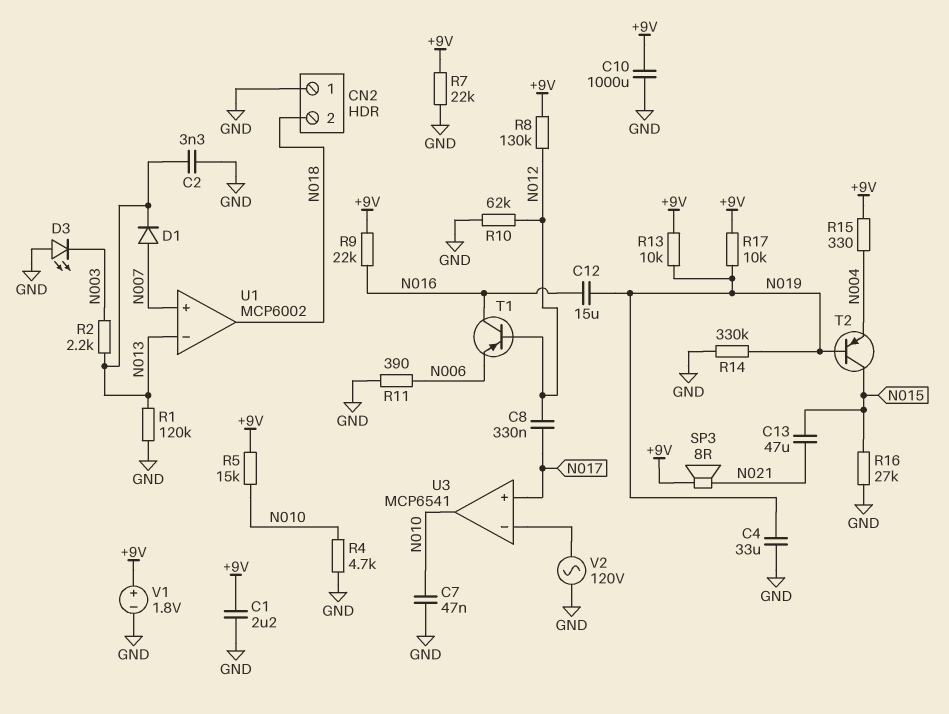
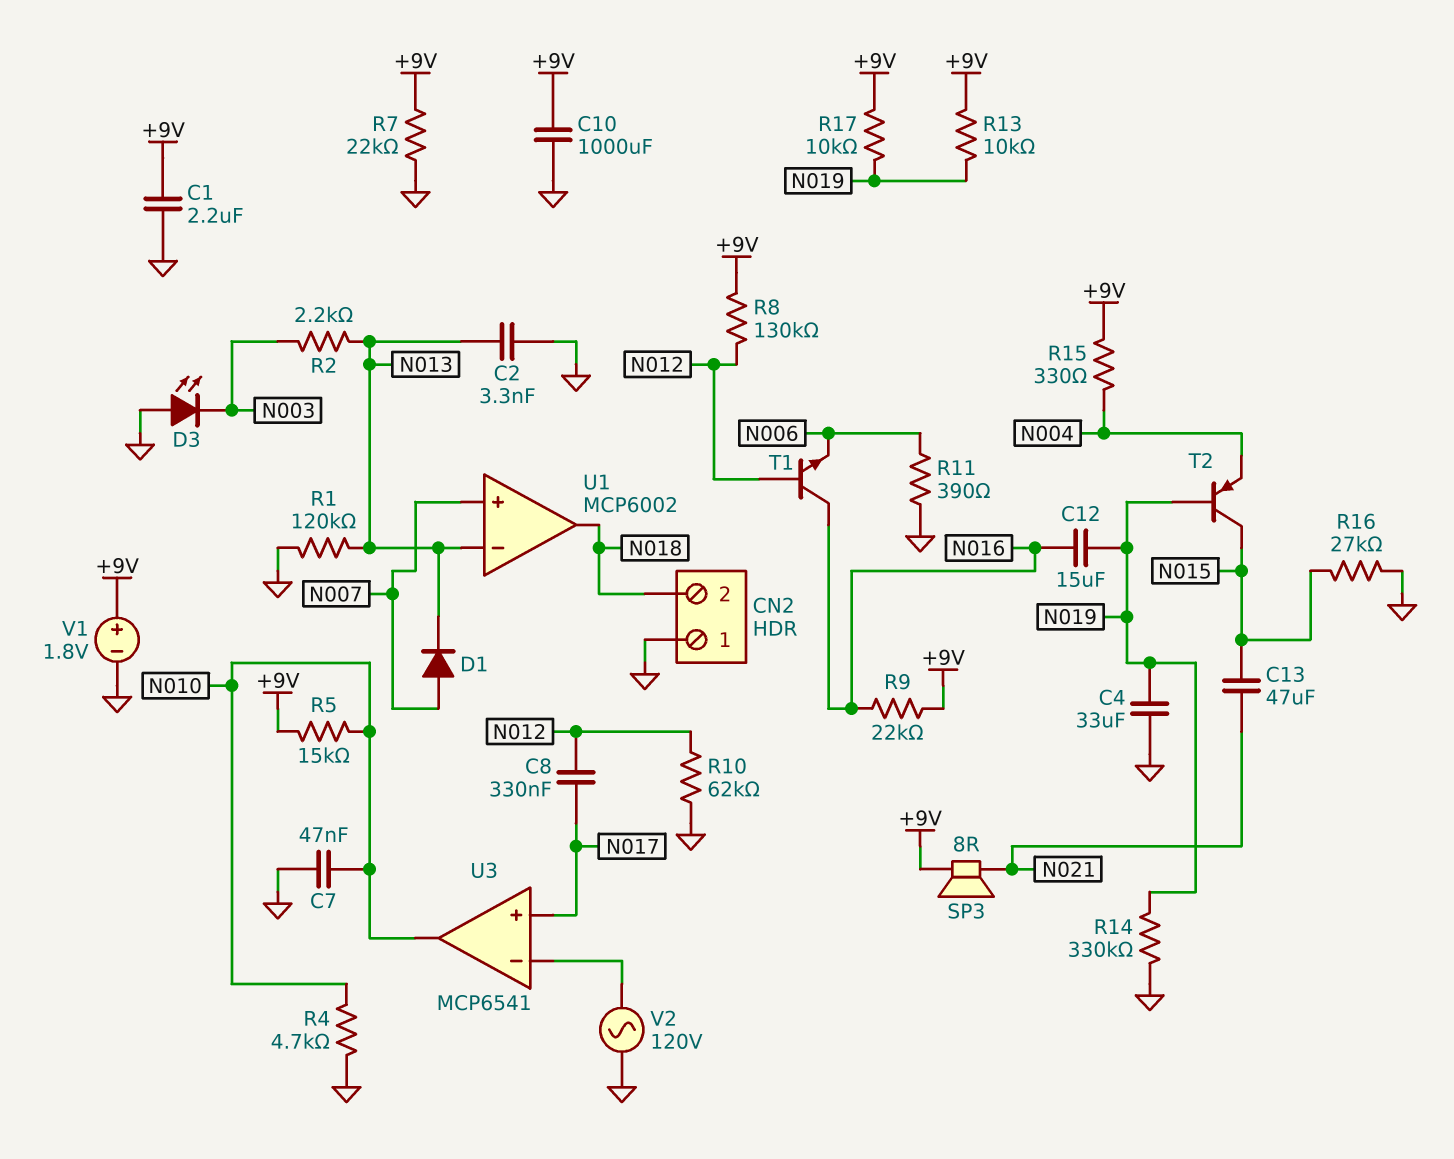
T1: PNP (B N012, C N016, E N006) -> NPN (B N012, C N016, E N006)

